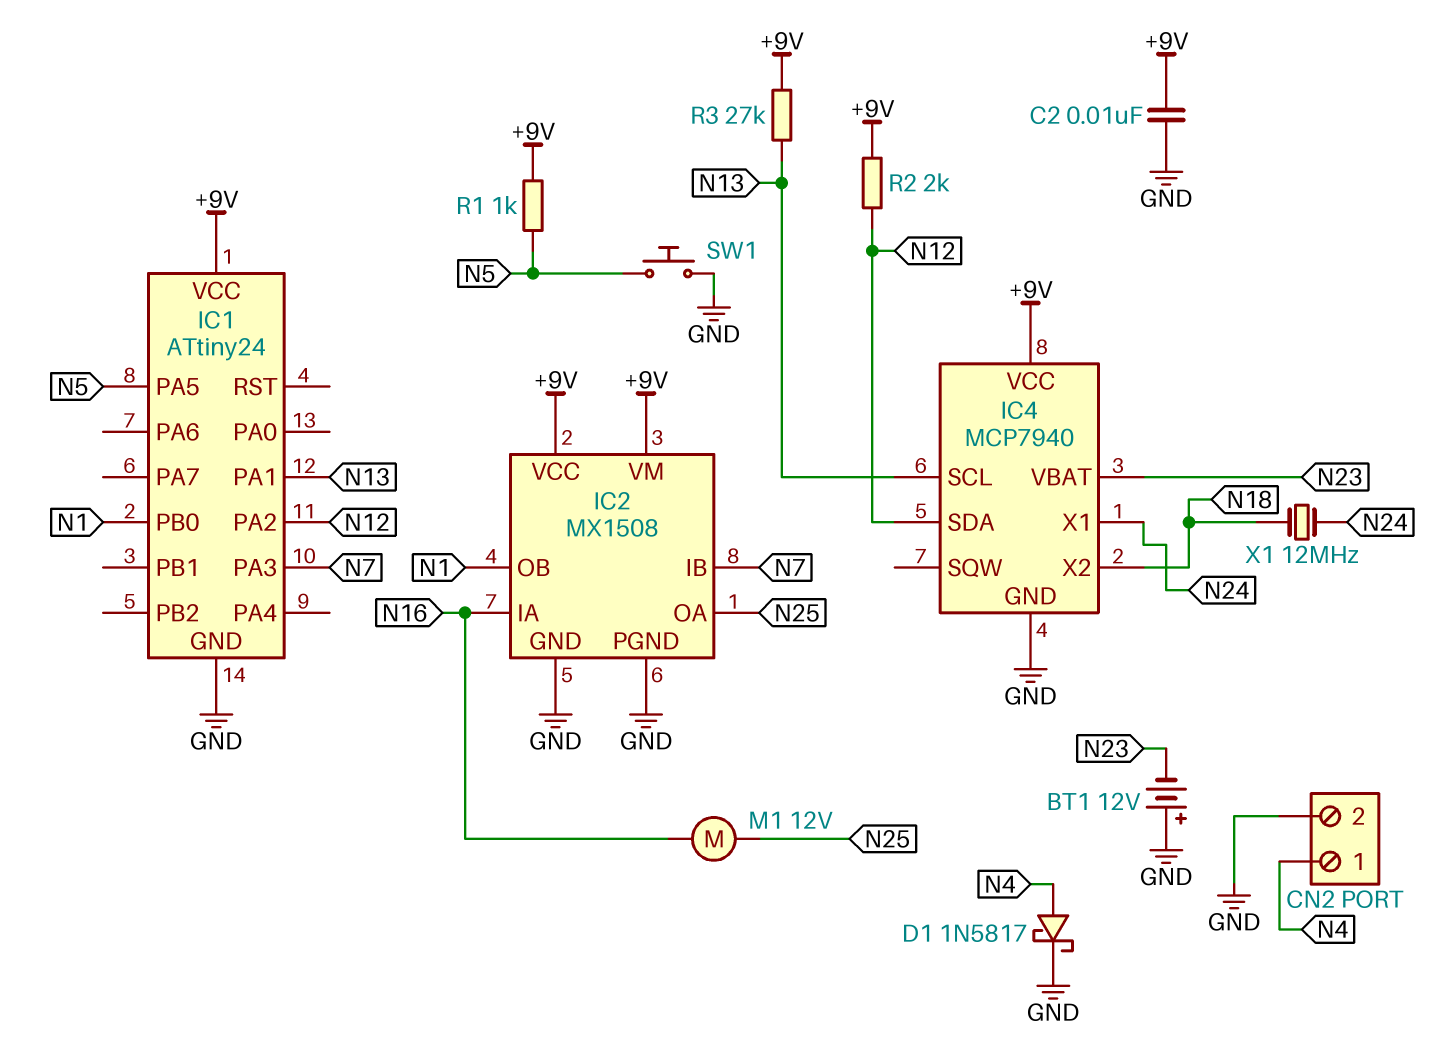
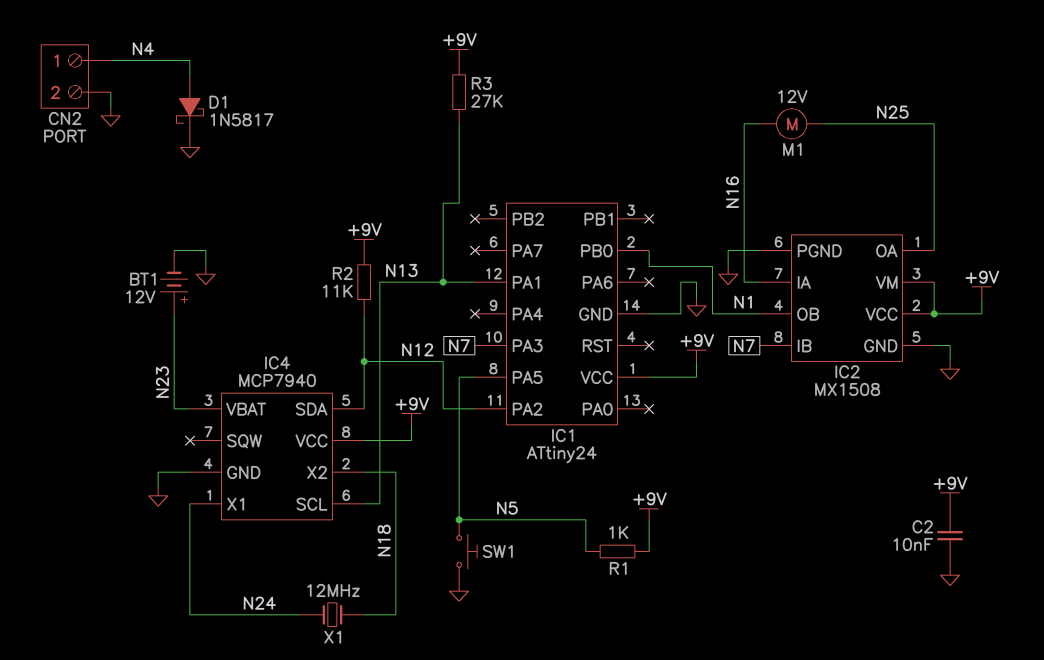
BT1: 12V (plus GND, minus N23) -> 12V (plus N23, minus GND)
R2: 2k (+9V, N12) -> 11k (+9V, N12)

